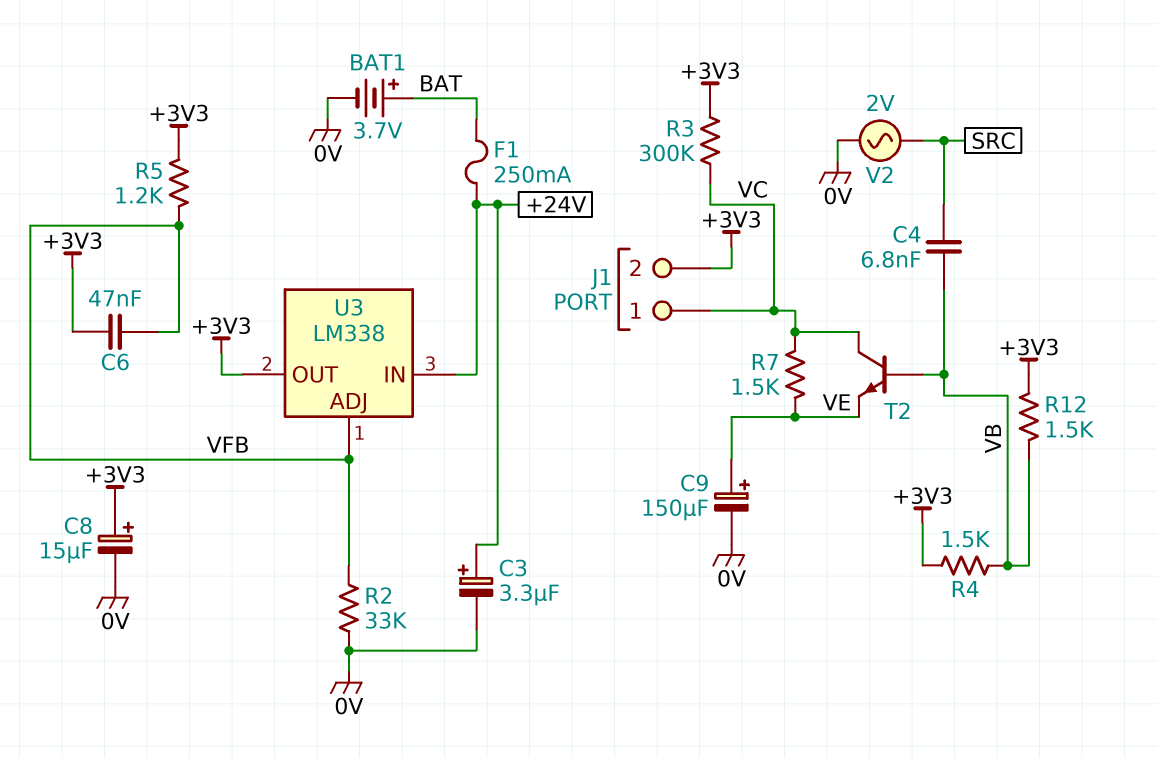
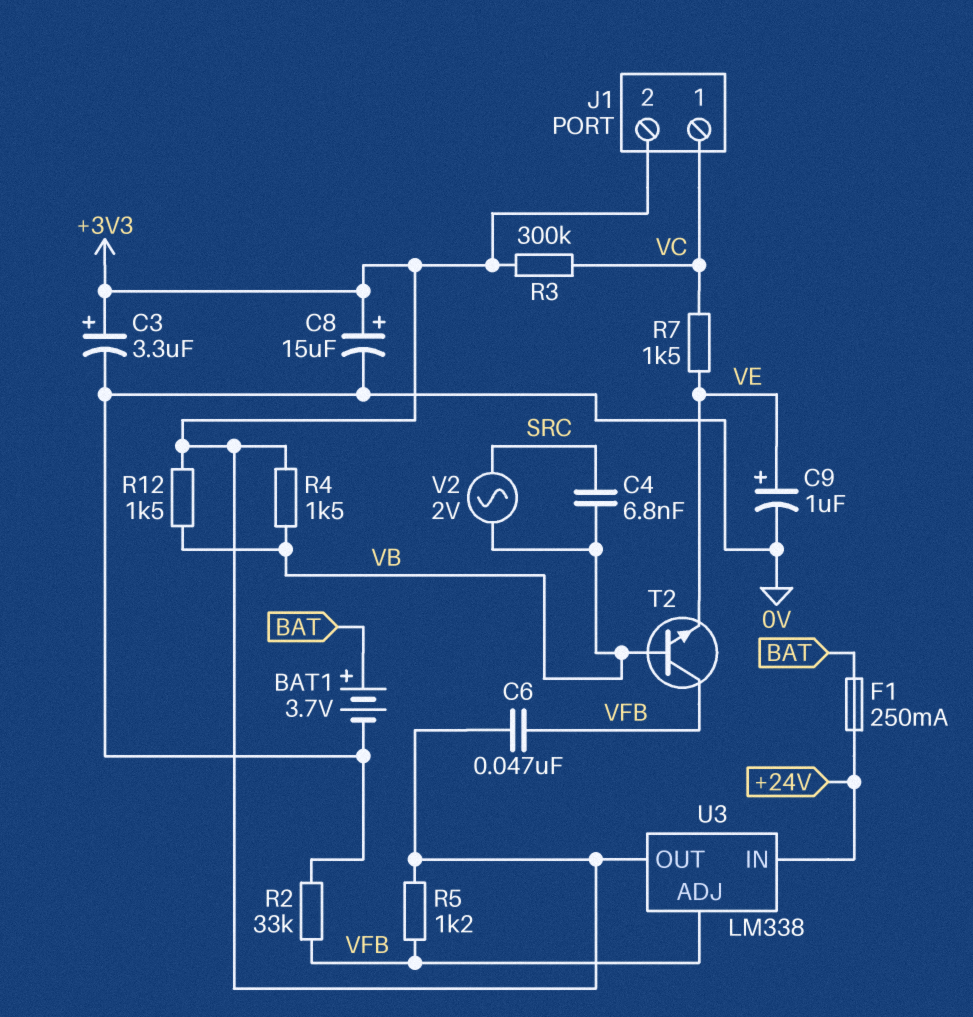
C3: 3.3uF (plus +24V, minus 0V) -> 3.3uF (plus +3V3, minus 0V)
C9: 150uF (plus VE, minus 0V) -> 1uF (plus VE, minus 0V)
T2: NPN (B VB, C VC, E VE) -> NPN (B VB, C VFB, E VE)
V2: AC 2V (0V, SRC) -> AC 2V (SRC, VB)

